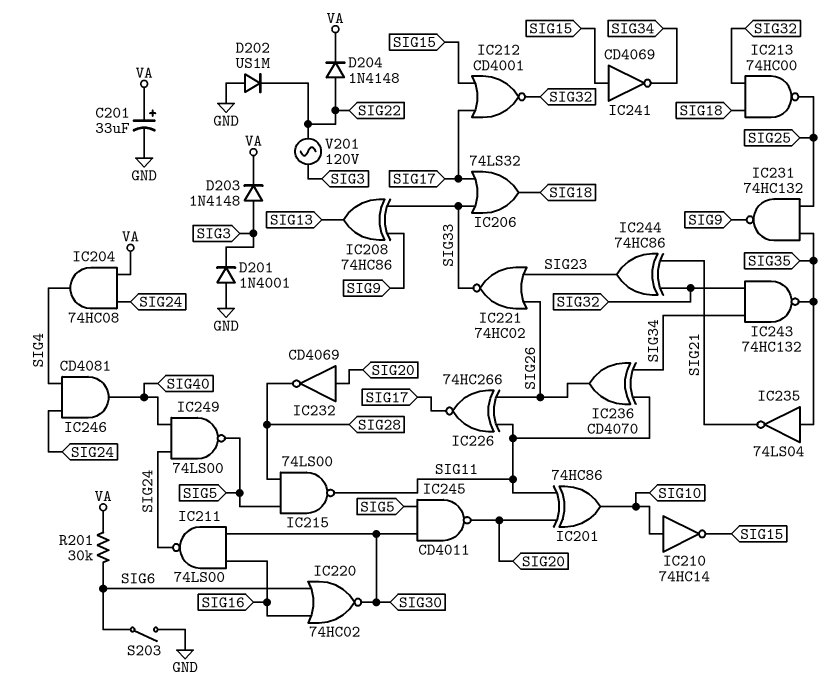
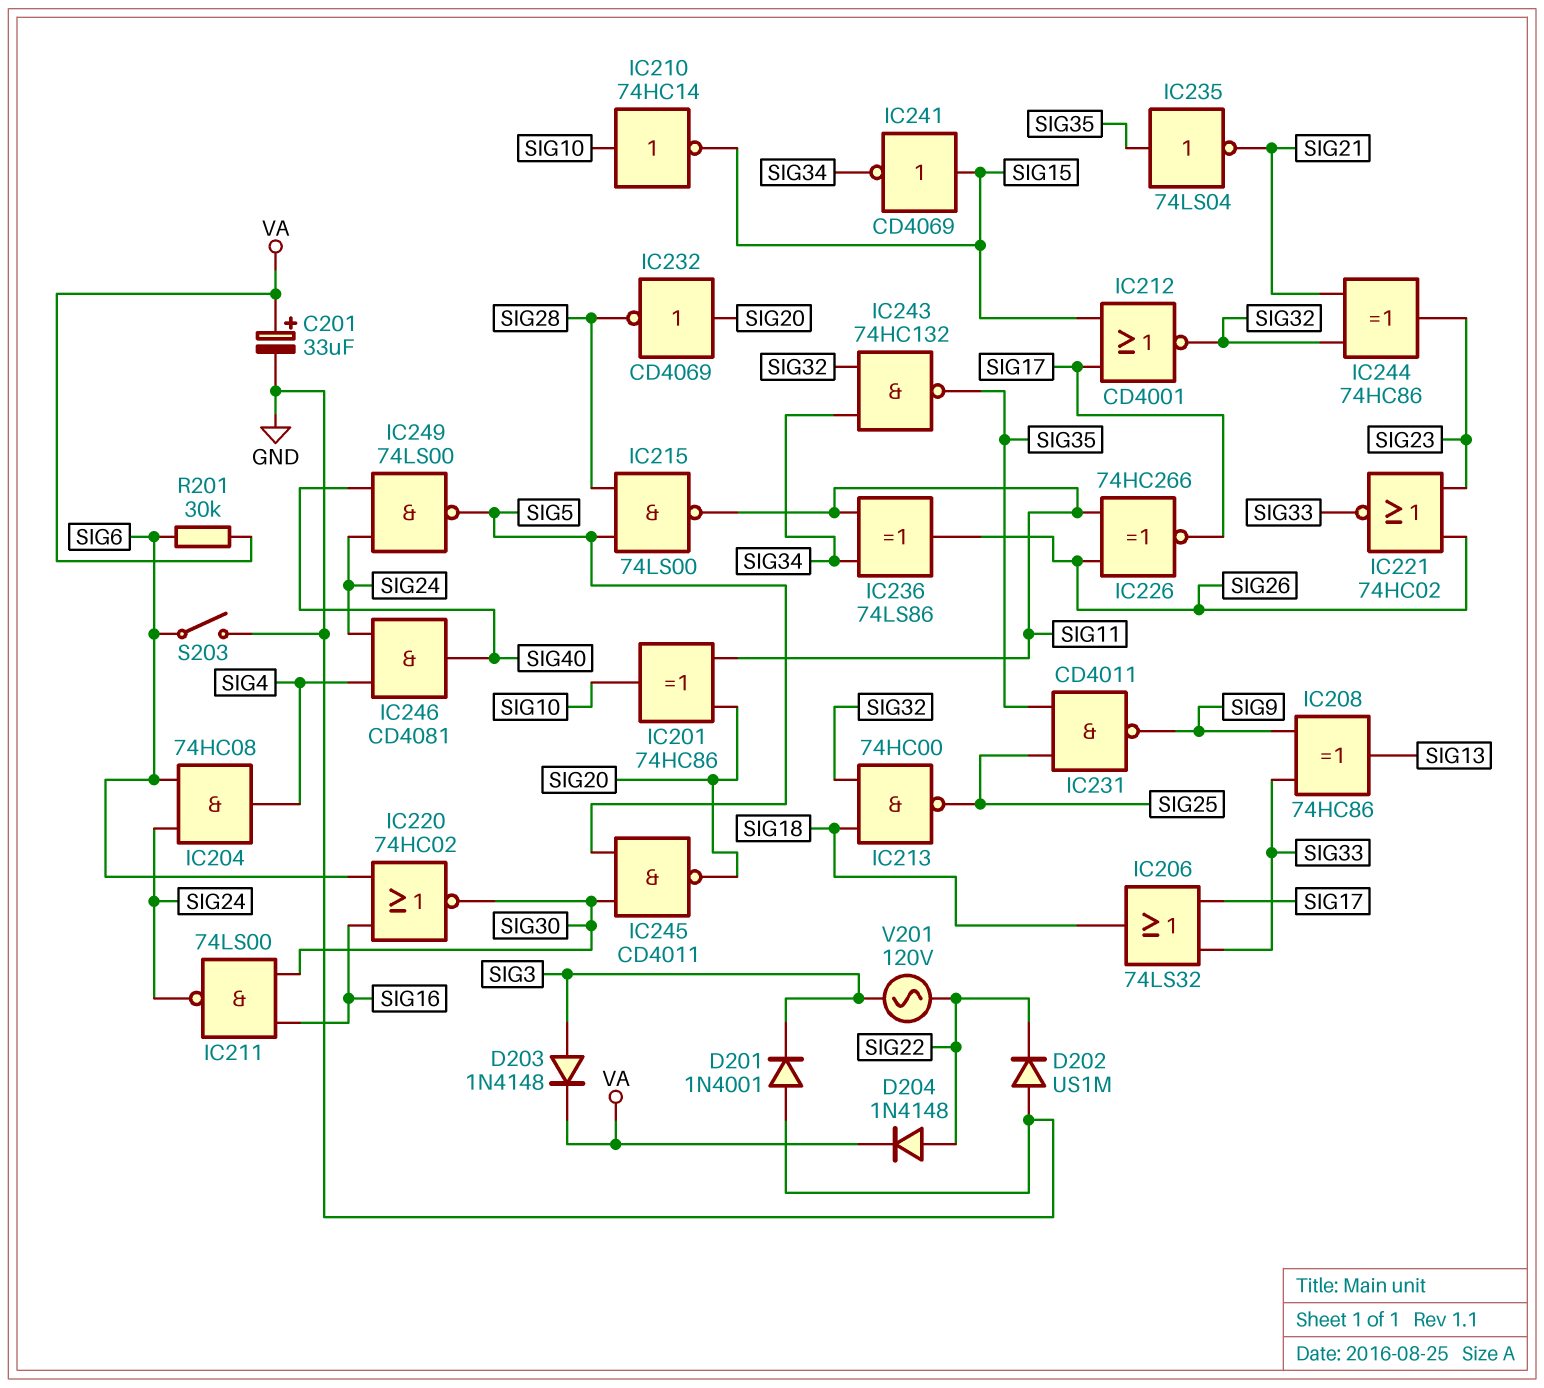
IC204: AND 74HC08 (in SIG24, in VA, out SIG4) -> AND 74HC08 (in SIG6, in SIG24, out SIG4)
IC231: NAND 74HC132 (in SIG25, in SIG35, out SIG9) -> NAND CD4011 (in SIG25, in SIG35, out SIG9)
IC236: XOR CD4070 (in SIG11, in SIG34, out SIG26) -> XOR 74LS86 (in SIG11, in SIG34, out SIG26)

